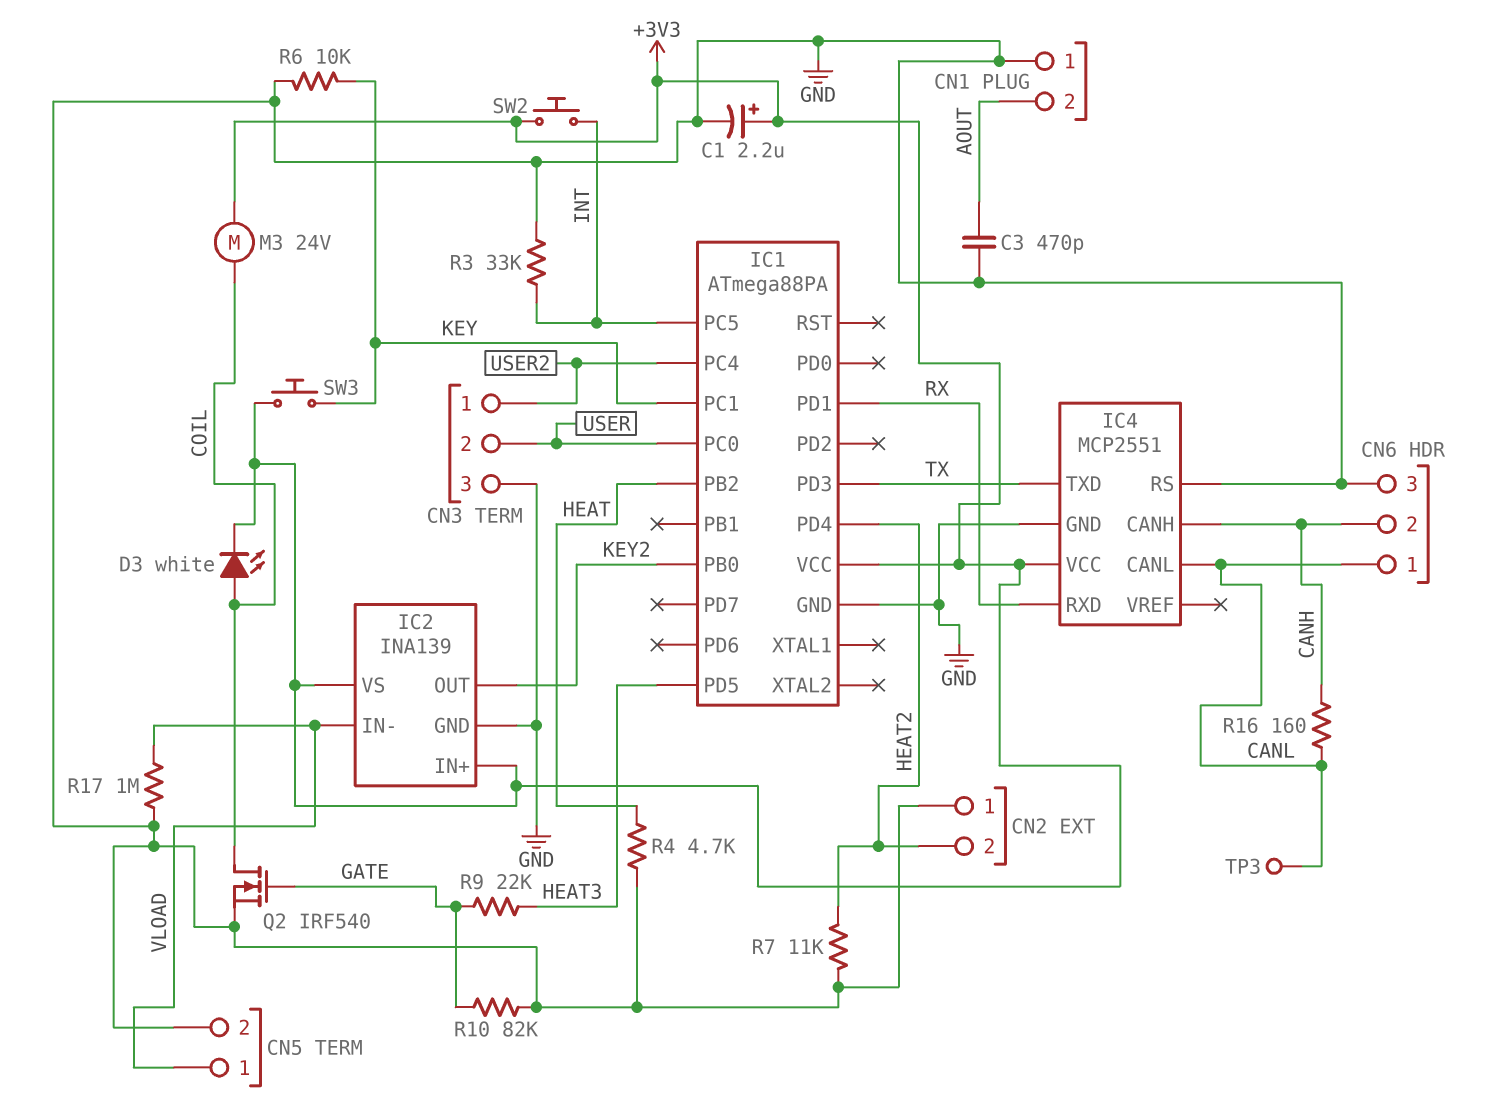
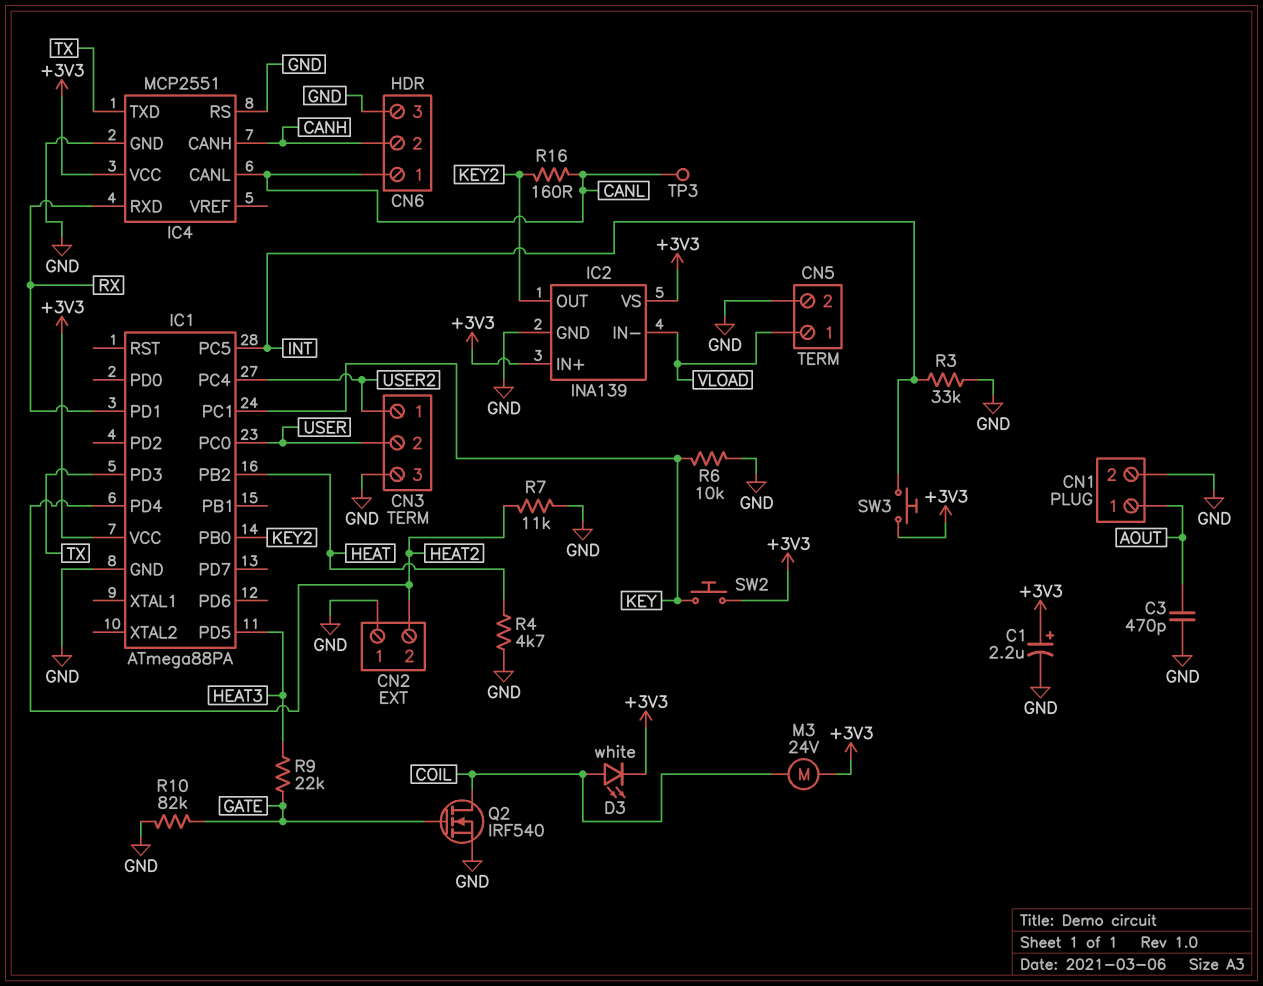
CN1 pin 1: GND -> AOUT
CN1 pin 2: AOUT -> GND
R16: 160 (CANH, CANL) -> 160 (CANL, KEY2)
R17: 1M (GND, VLOAD) -> none
SW2: button (+3V3, INT) -> button (+3V3, KEY)
SW3: button (+3V3, KEY) -> button (+3V3, INT)

